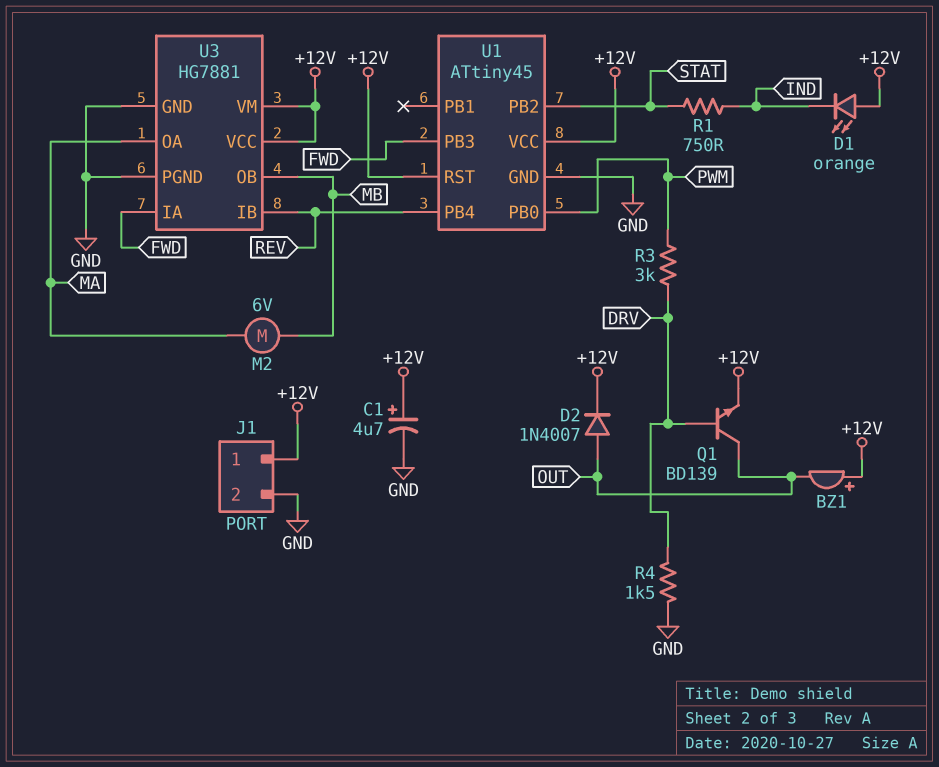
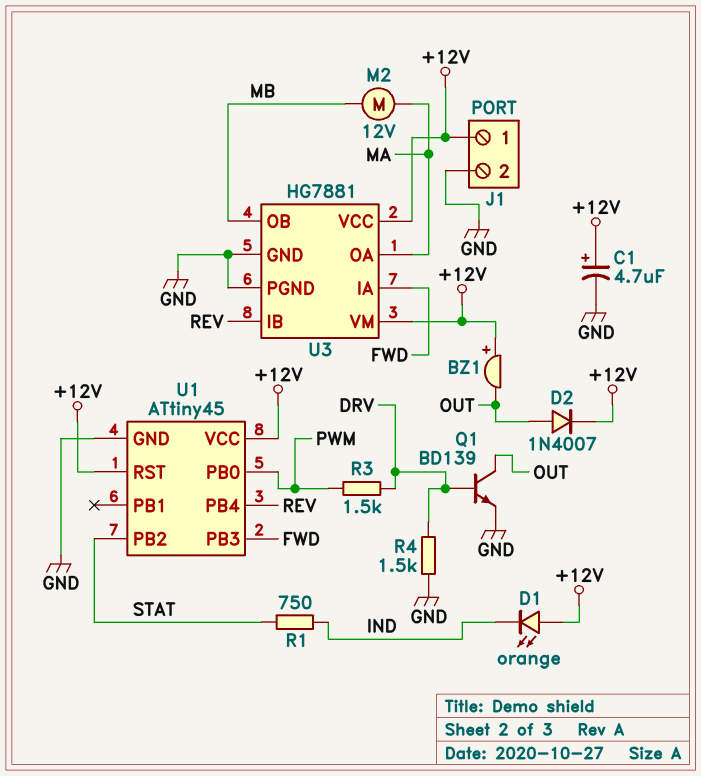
M2: motor 6V (MA, MB) -> motor 12V (MA, MB)
Q1: NPN BD139 (B DRV, C OUT, E +12V) -> NPN BD139 (B DRV, C OUT, E GND)
R3: 3k (DRV, PWM) -> 1.5k (DRV, PWM)

